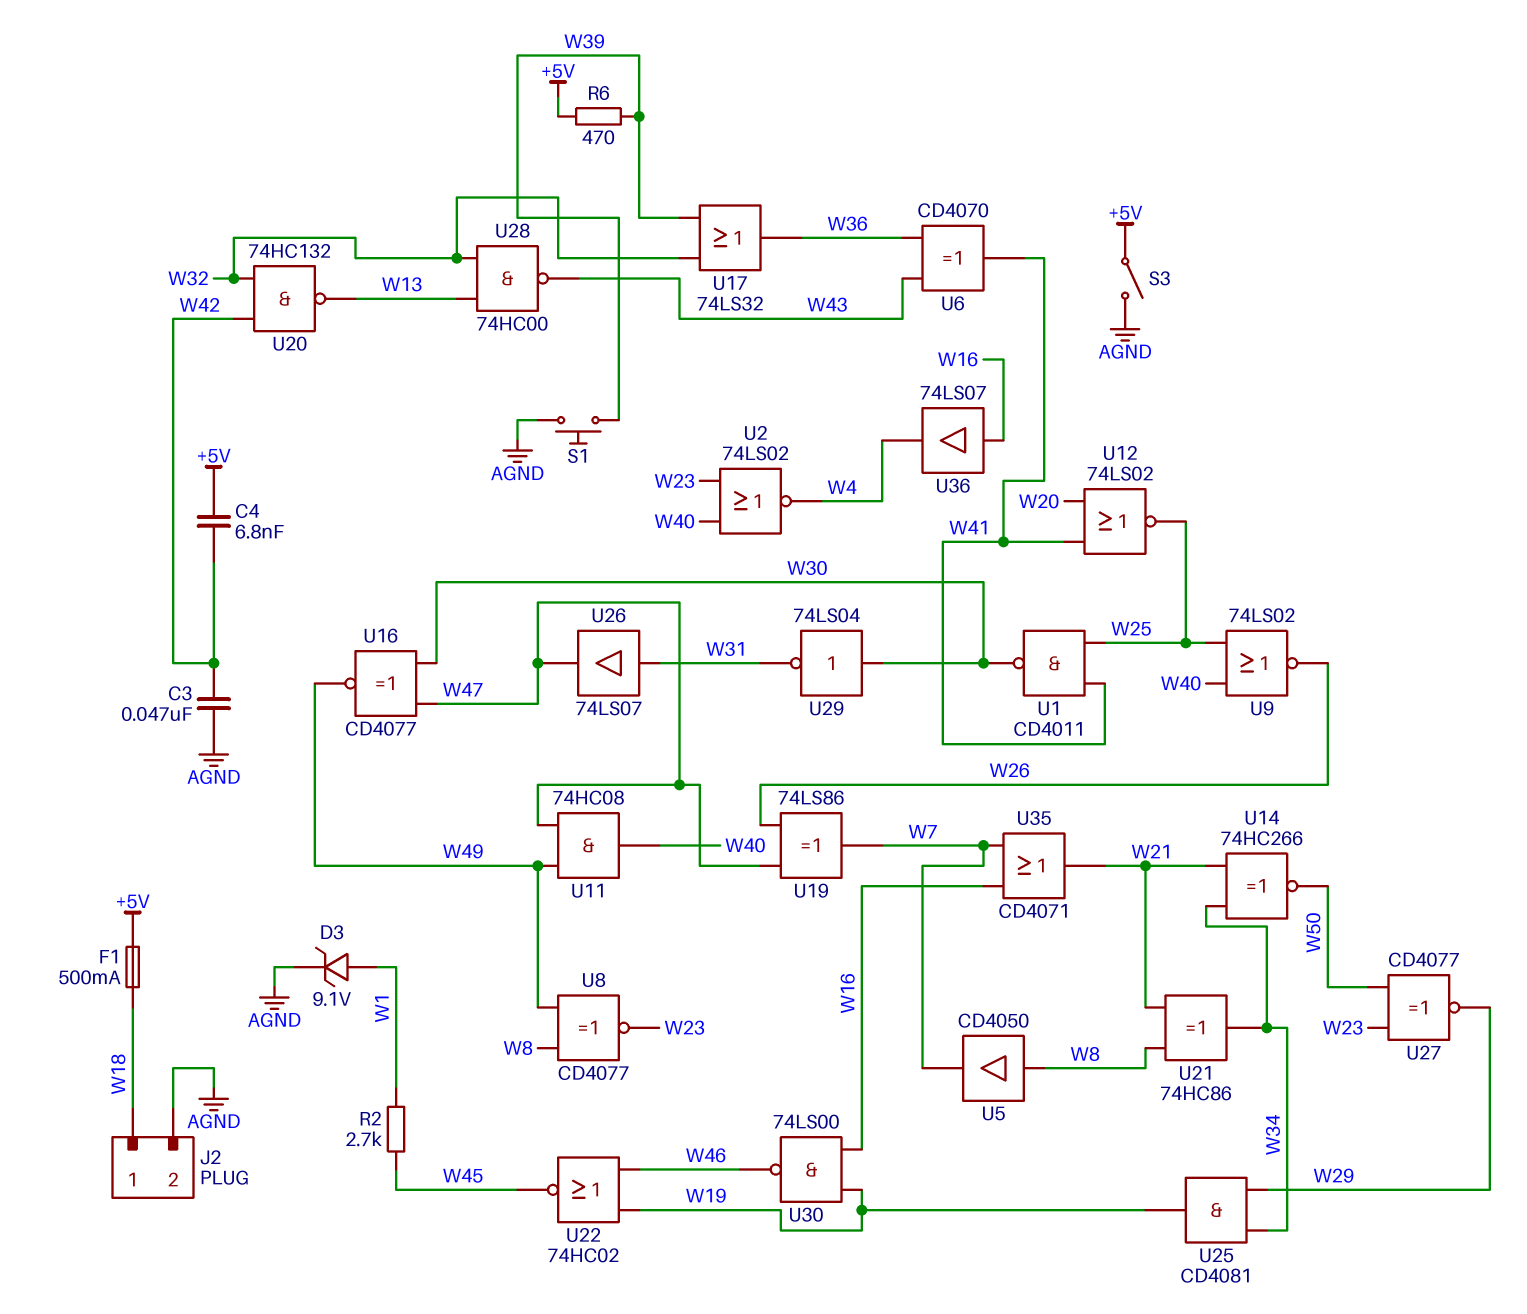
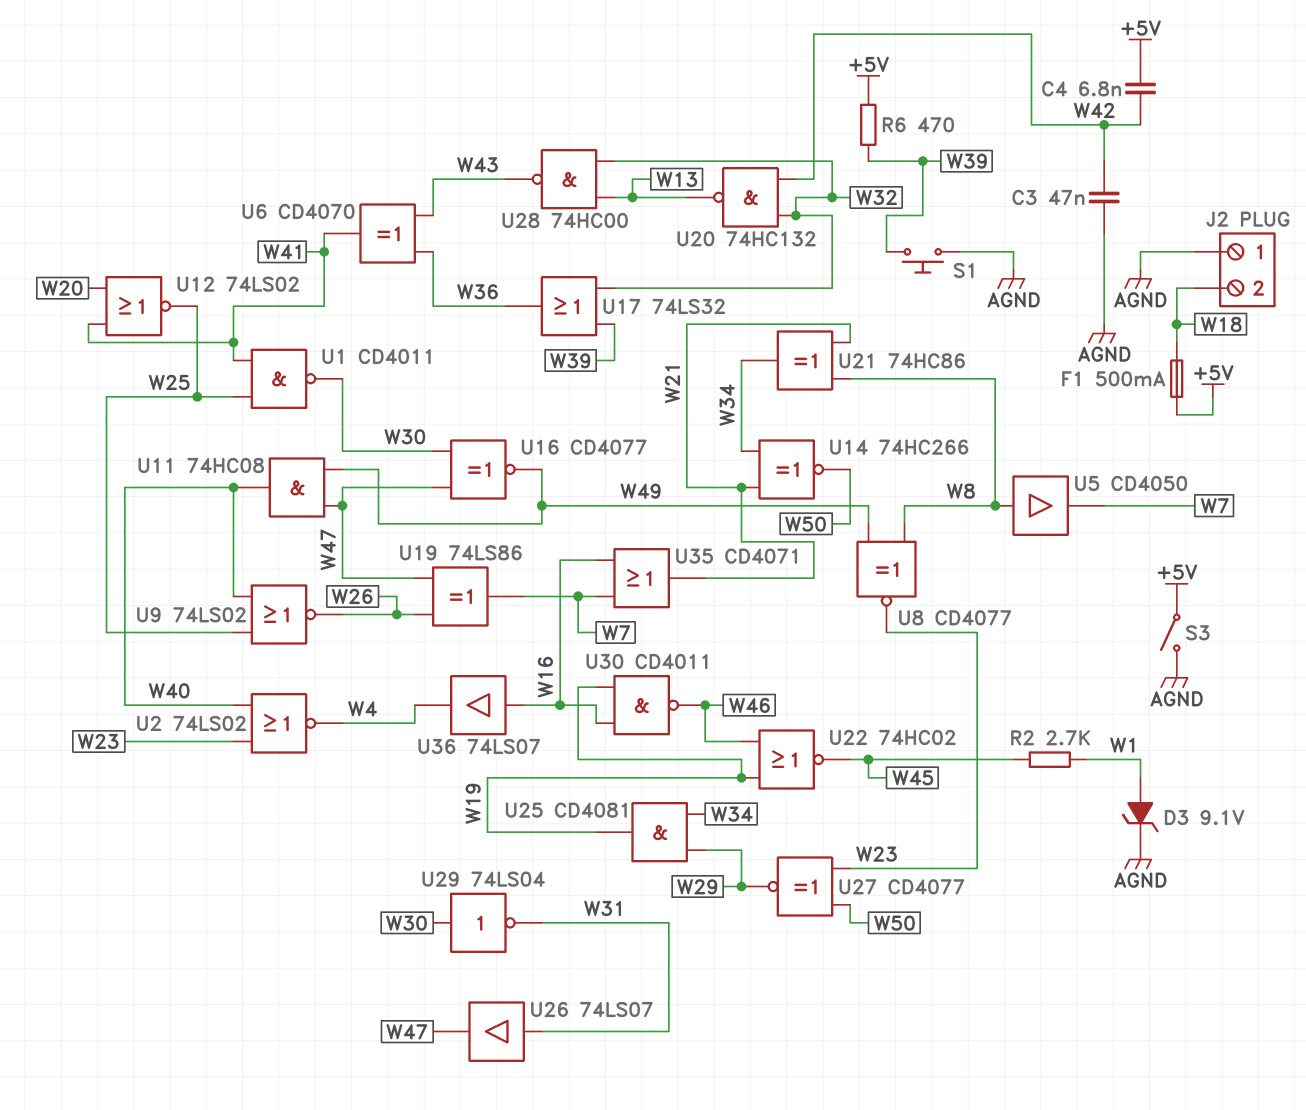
J2 pin 1: W18 -> AGND
J2 pin 2: AGND -> W18
U30: NAND 74LS00 (in W16, in W19, out W46) -> NAND CD4011 (in W16, in W19, out W46)

